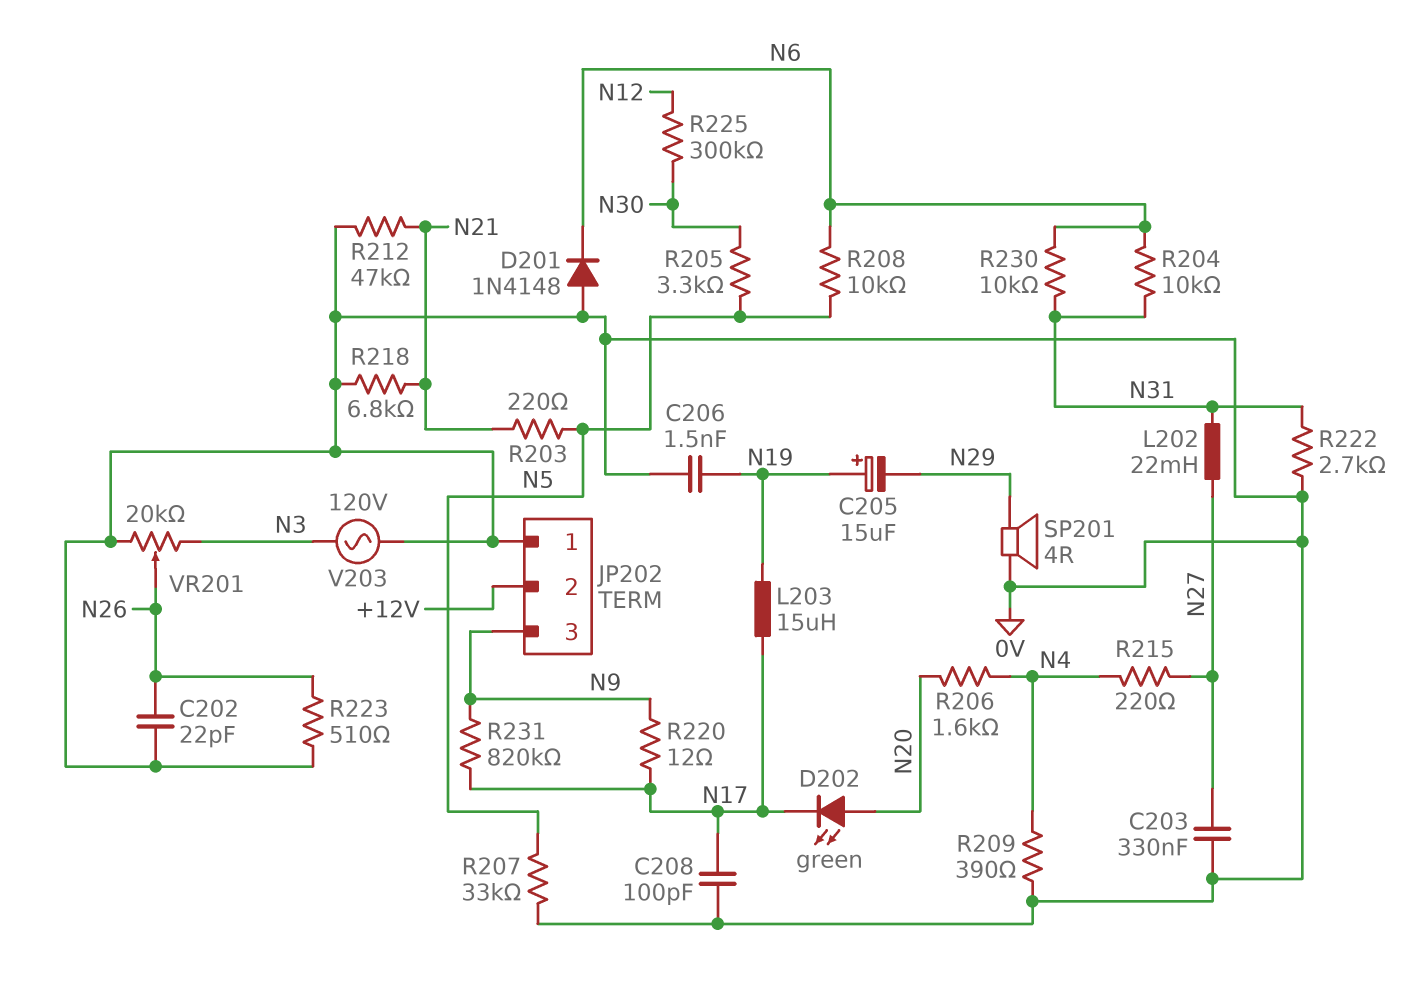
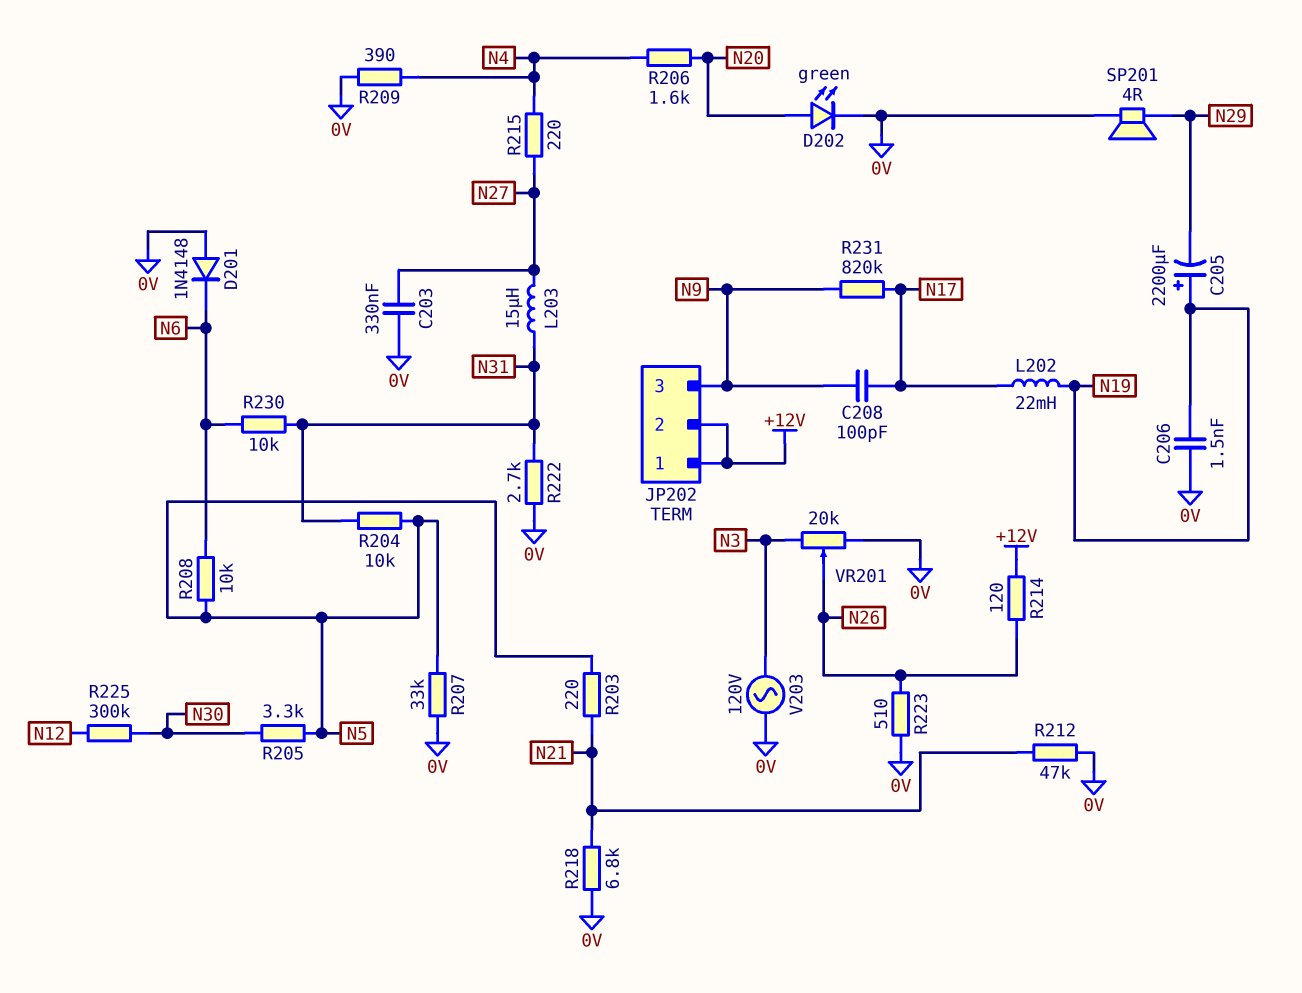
C202: 22pF (0V, N26) -> none
C205: 15uF (plus N19, minus N29) -> 2200uF (plus N19, minus N29)
C208: 100pF (0V, N17) -> 100pF (N9, N17)
D202: LED green (A N20, K N17) -> LED green (A N20, K 0V)
JP202 pin 1: 0V -> +12V
L202: 22mH (N27, N31) -> 22mH (N17, N19)
L203: 15uH (N17, N19) -> 15uH (N27, N31)
R204: 10k (N6, N31) -> 10k (N5, N31)
R214: none -> 120 (+12V, N26)
R220: 12 (N9, N17) -> none

